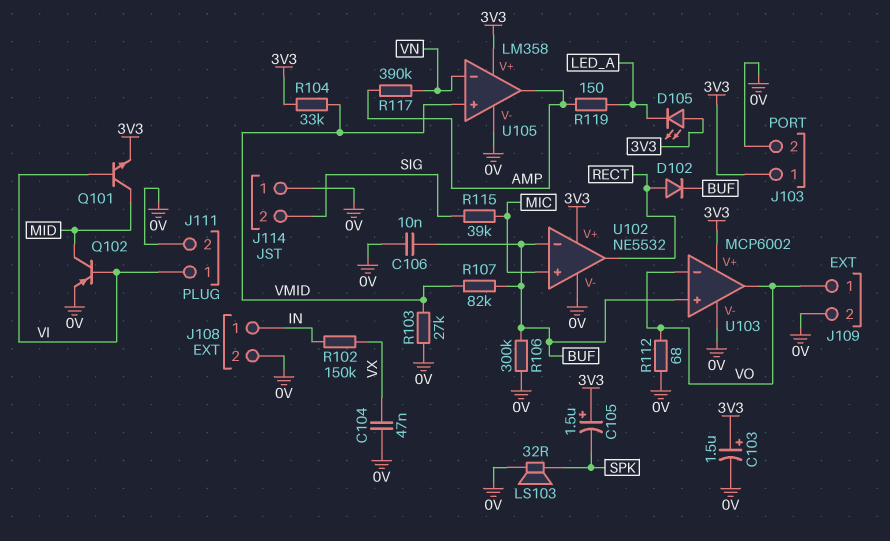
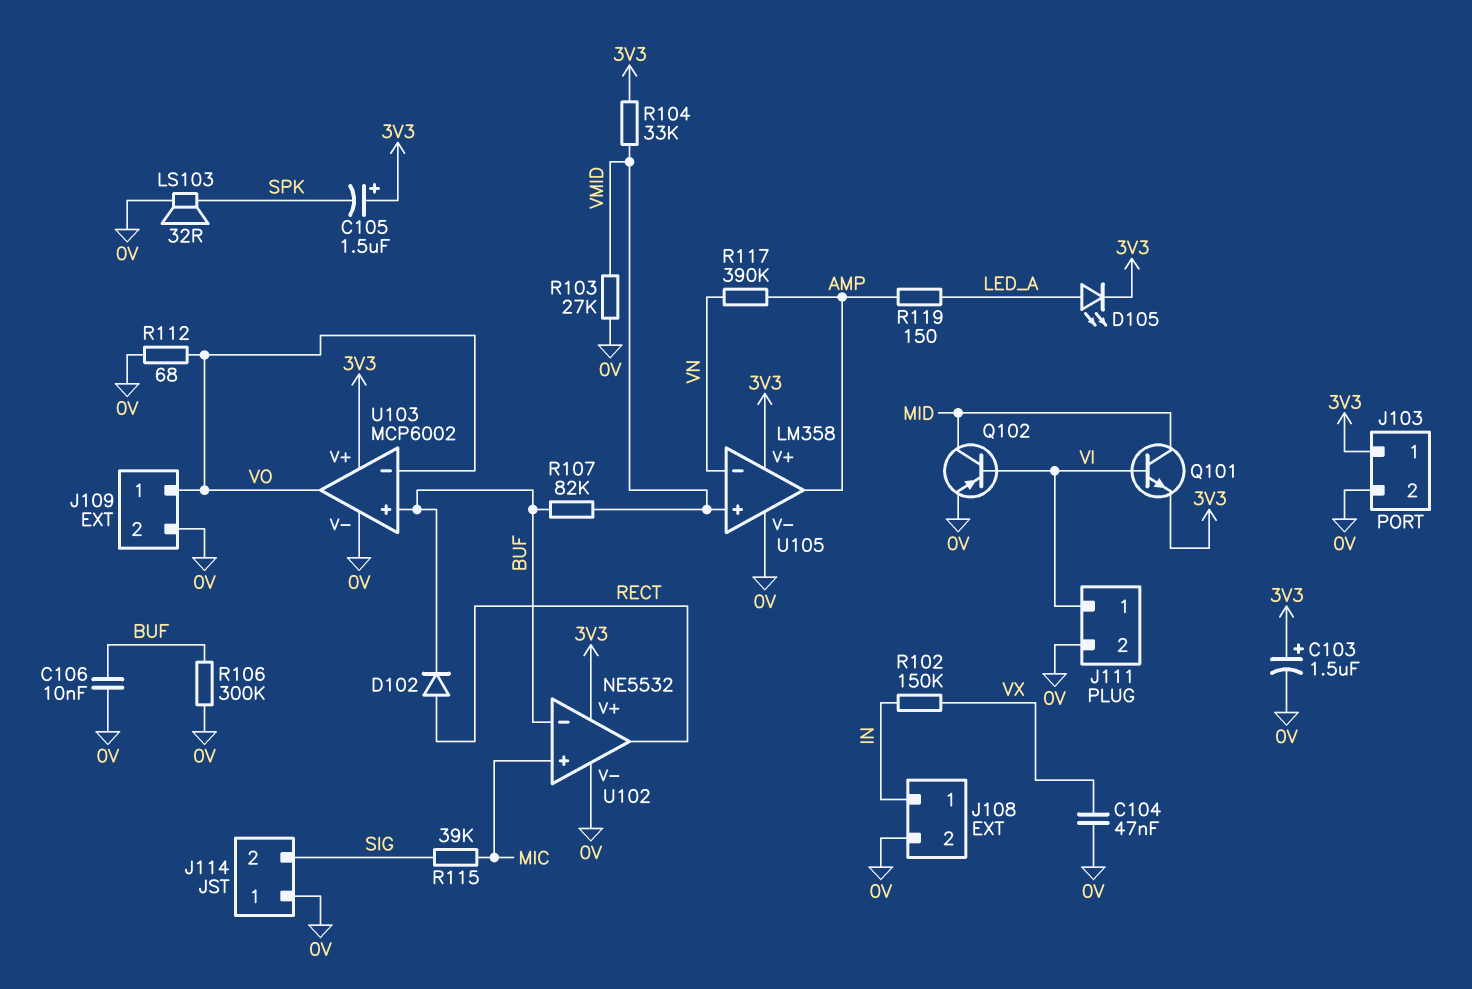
D105: LED (A 3V3, K LED_A) -> LED (A LED_A, K 3V3)

